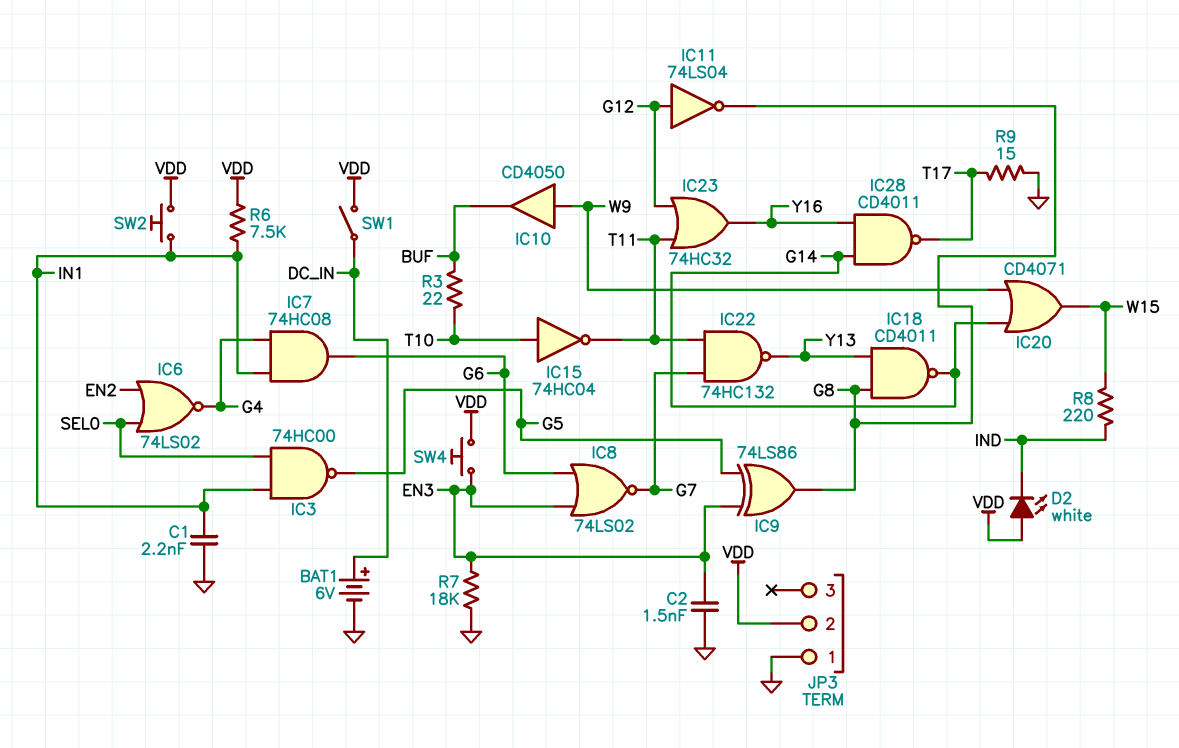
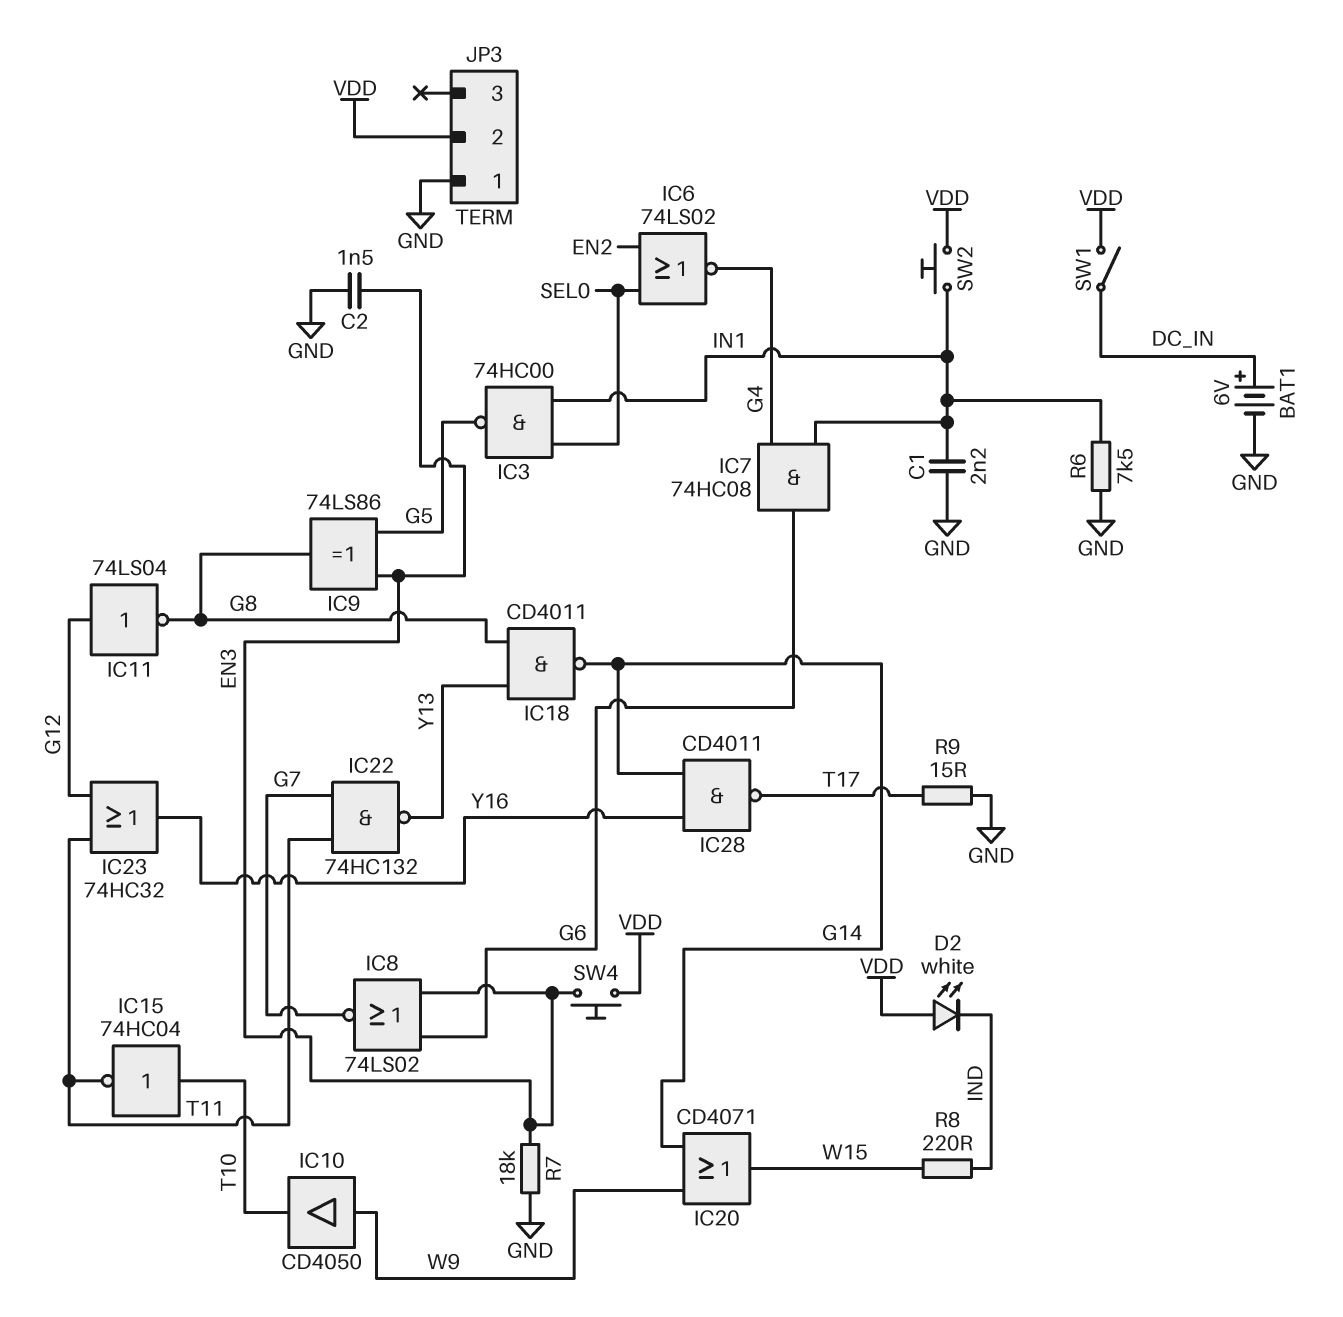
IC10: buffer CD4050 (in W9, out BUF) -> buffer CD4050 (in W9, out T10)
R3: 22 (BUF, T10) -> none
R6: 7.5k (IN1, VDD) -> 7.5k (GND, IN1)

